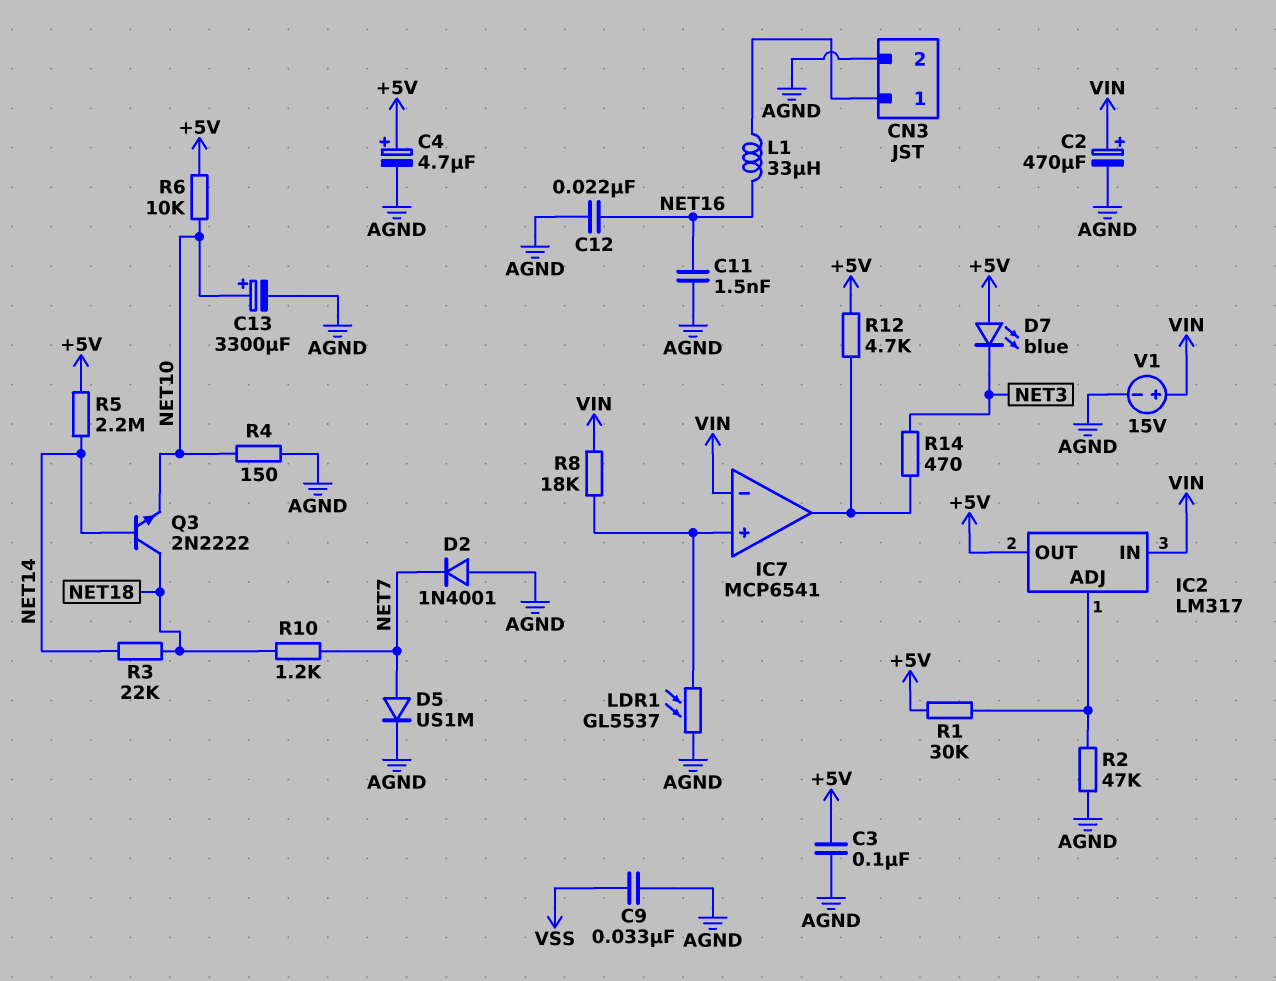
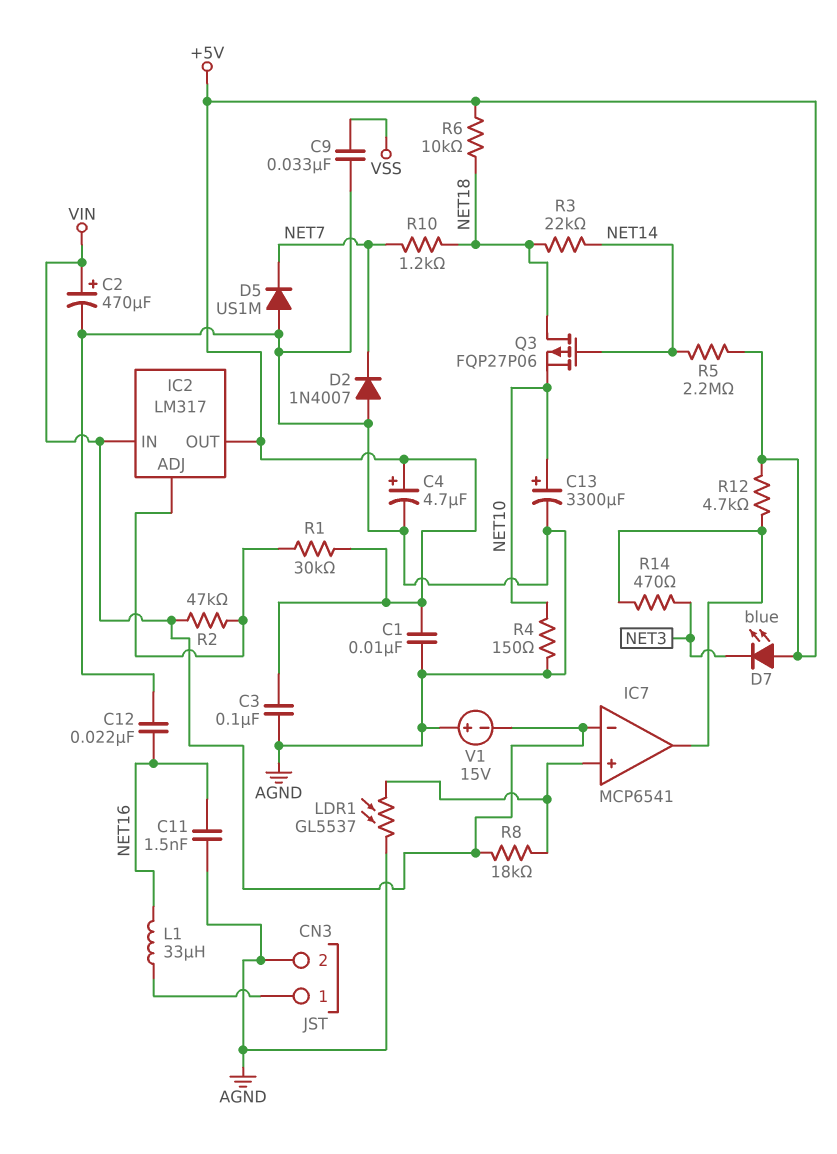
C1: none -> 10nF (+5V, AGND)
D2: diode 1N4001 (A AGND, K NET7) -> diode 1N4007 (A AGND, K NET7)
D5: diode US1M (A NET7, K AGND) -> diode US1M (A AGND, K NET7)
Q3: NPN 2N2222 (B NET14, C NET18, E NET10) -> PMOS FQP27P06 (G NET14, D NET18, S NET10)
R2: 47k (AGND, IC2/ADJ) -> 47k (IC2/ADJ, VIN)
R6: 10k (+5V, NET10) -> 10k (+5V, NET18)
V1: 15V (plus VIN, minus AGND) -> 15V (plus AGND, minus VIN)

